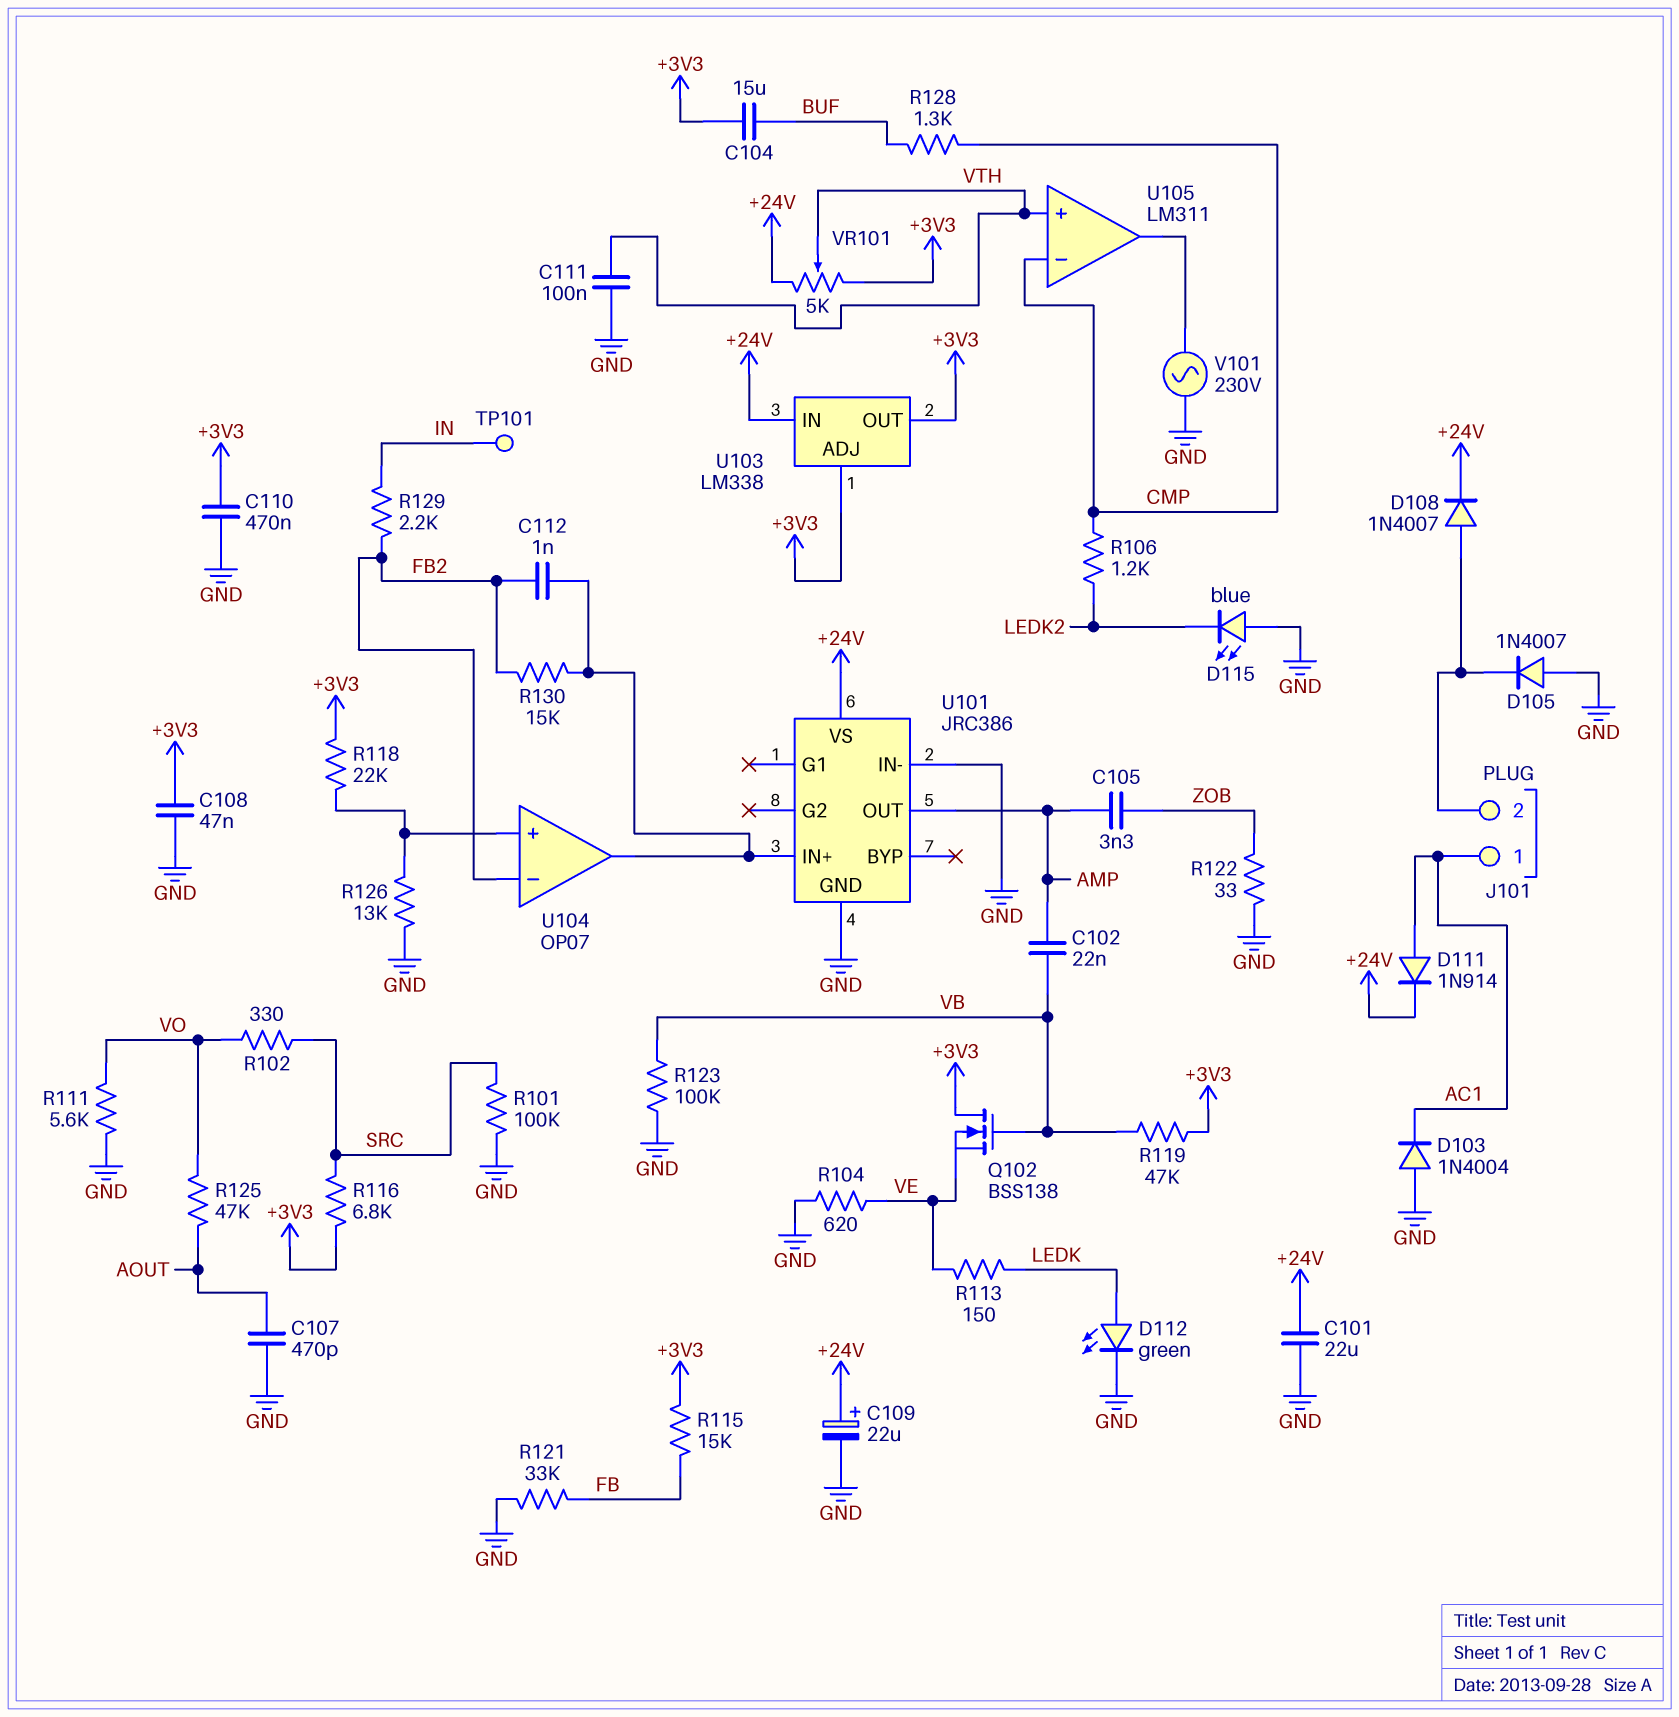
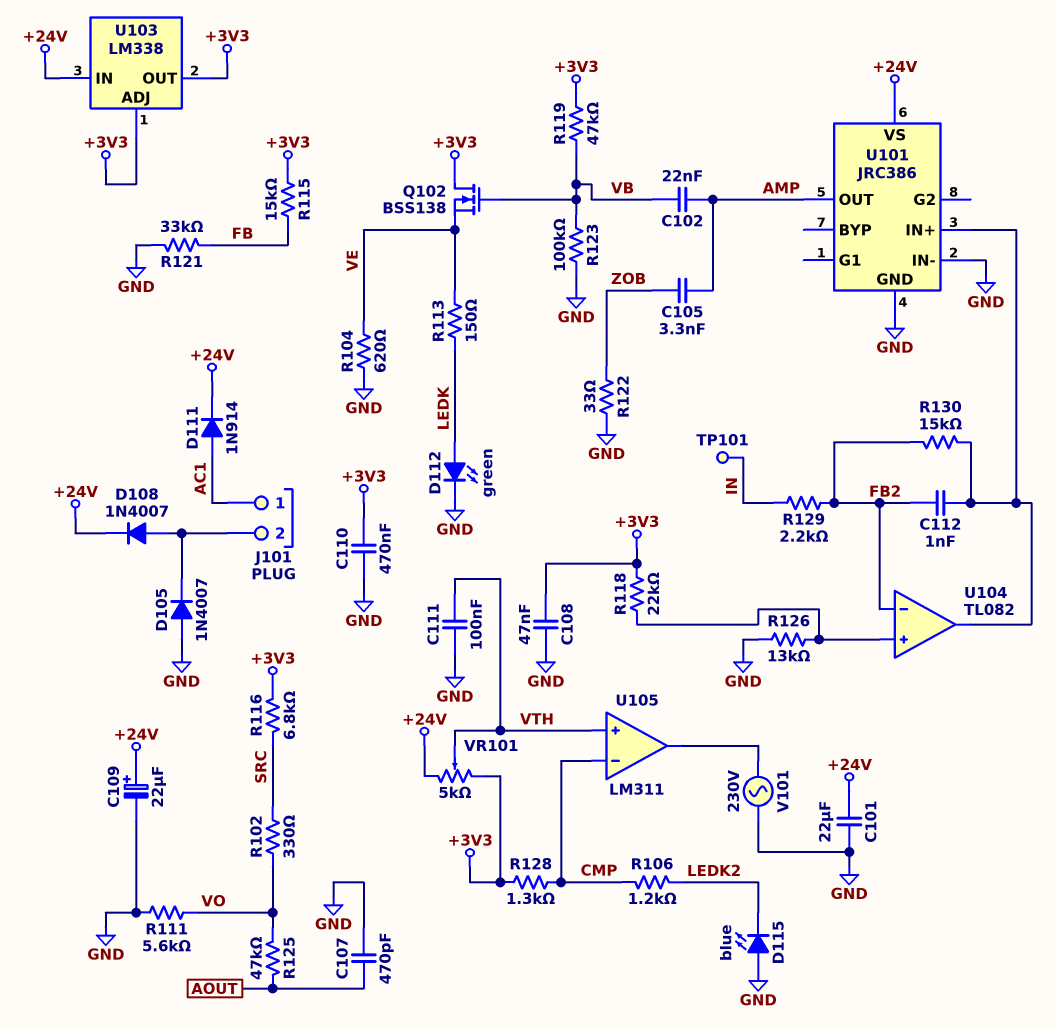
C104: 15uF (+3V3, BUF) -> none
D103: diode 1N4004 (A GND, K AC1) -> none
R101: 100k (GND, SRC) -> none
R128: 1.3k (BUF, CMP) -> 1.3k (+3V3, CMP)
U104: OP07 -> TL082

